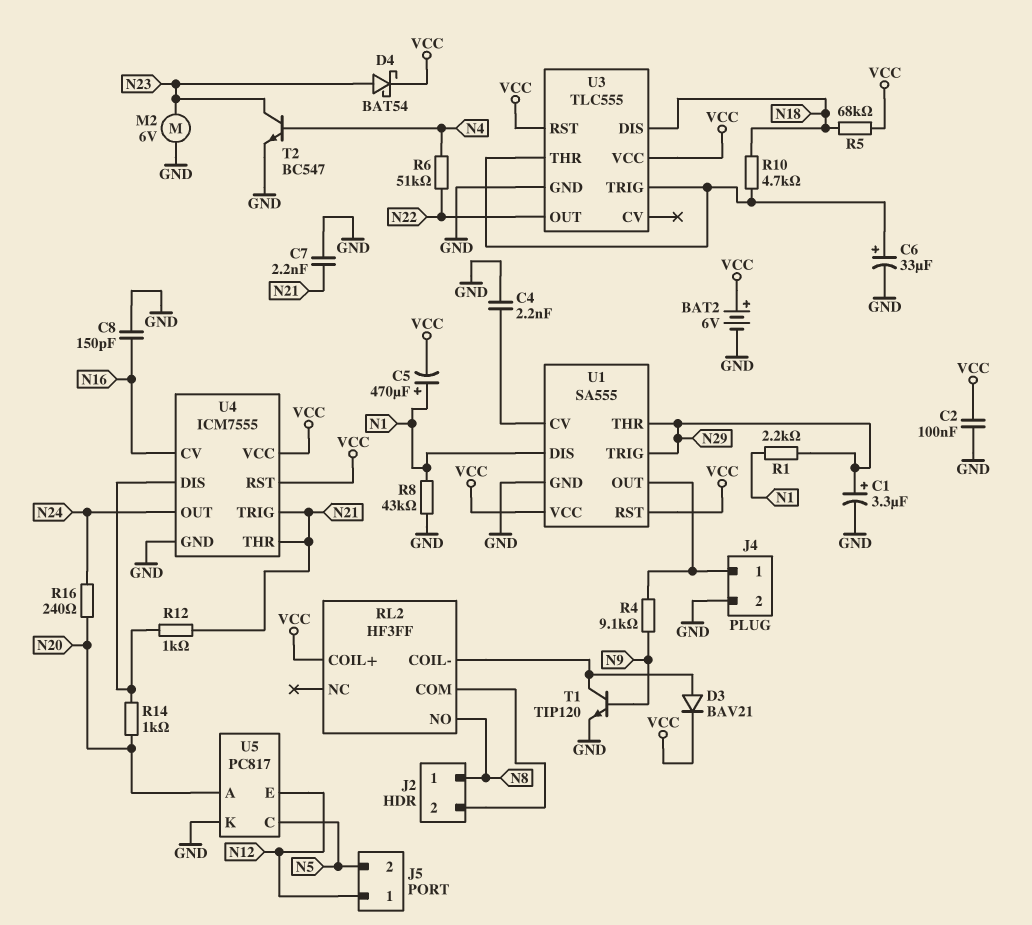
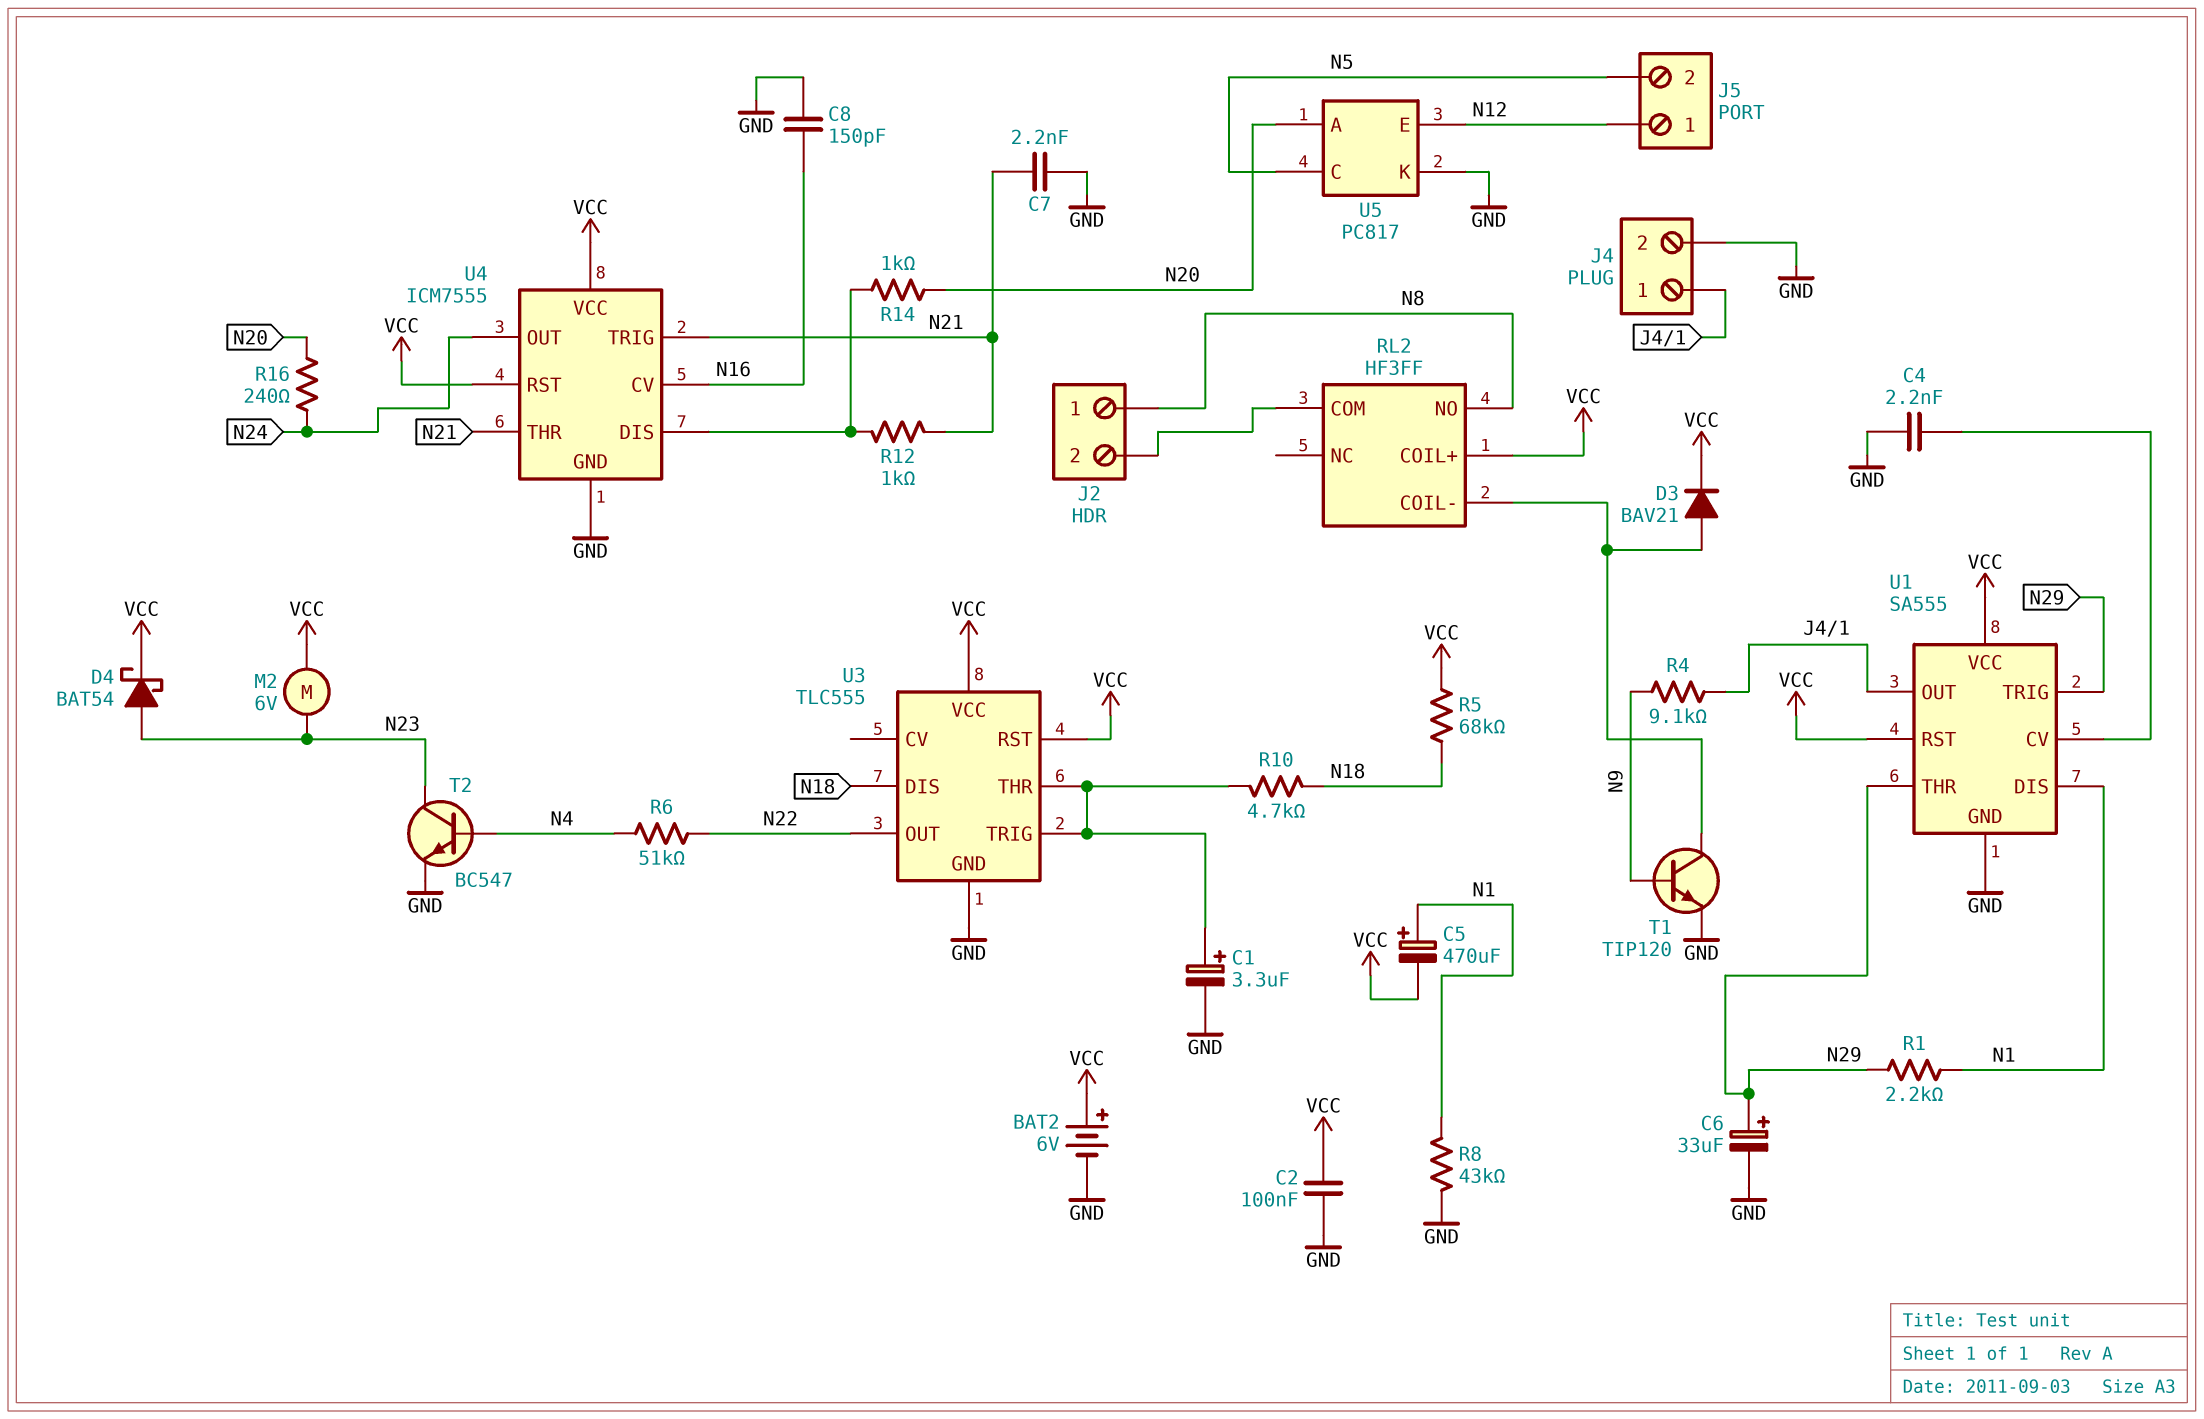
C1: 3.3uF (plus N29, minus GND) -> 3.3uF (plus U3/THR, minus GND)
C6: 33uF (plus U3/THR, minus GND) -> 33uF (plus N29, minus GND)
M2: motor 6V (GND, N23) -> motor 6V (N23, VCC)

